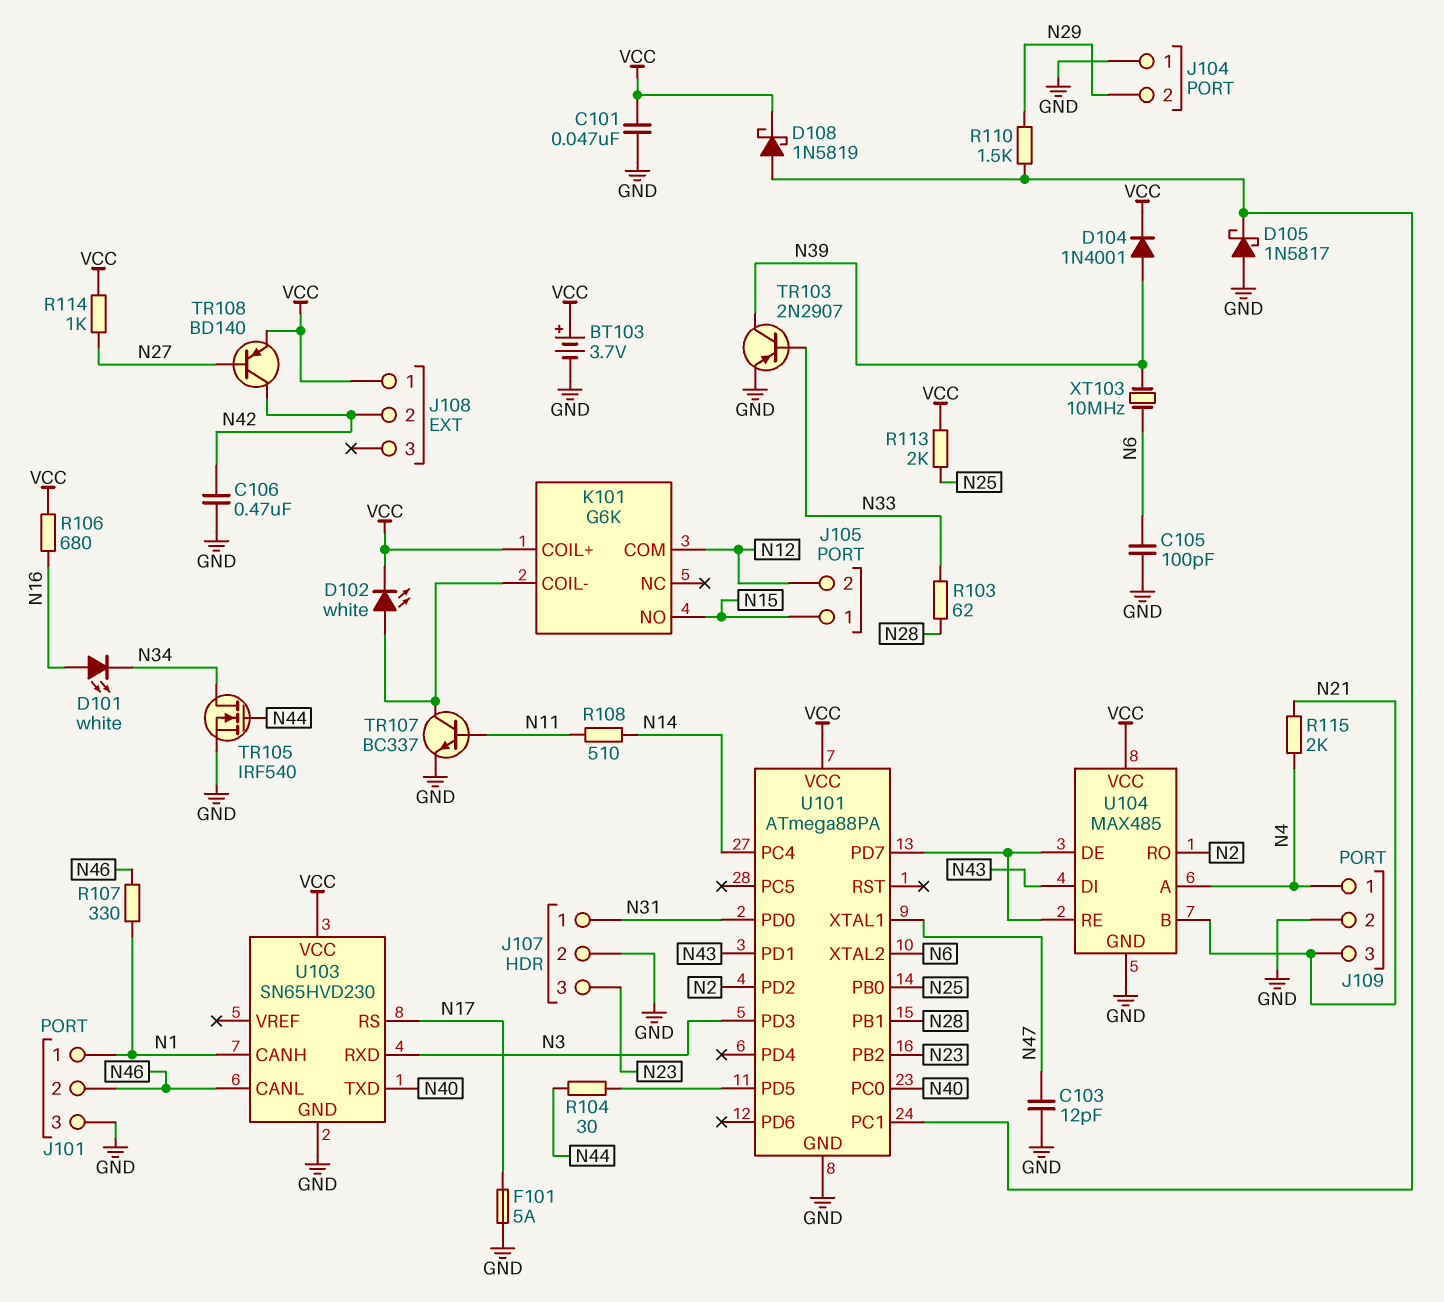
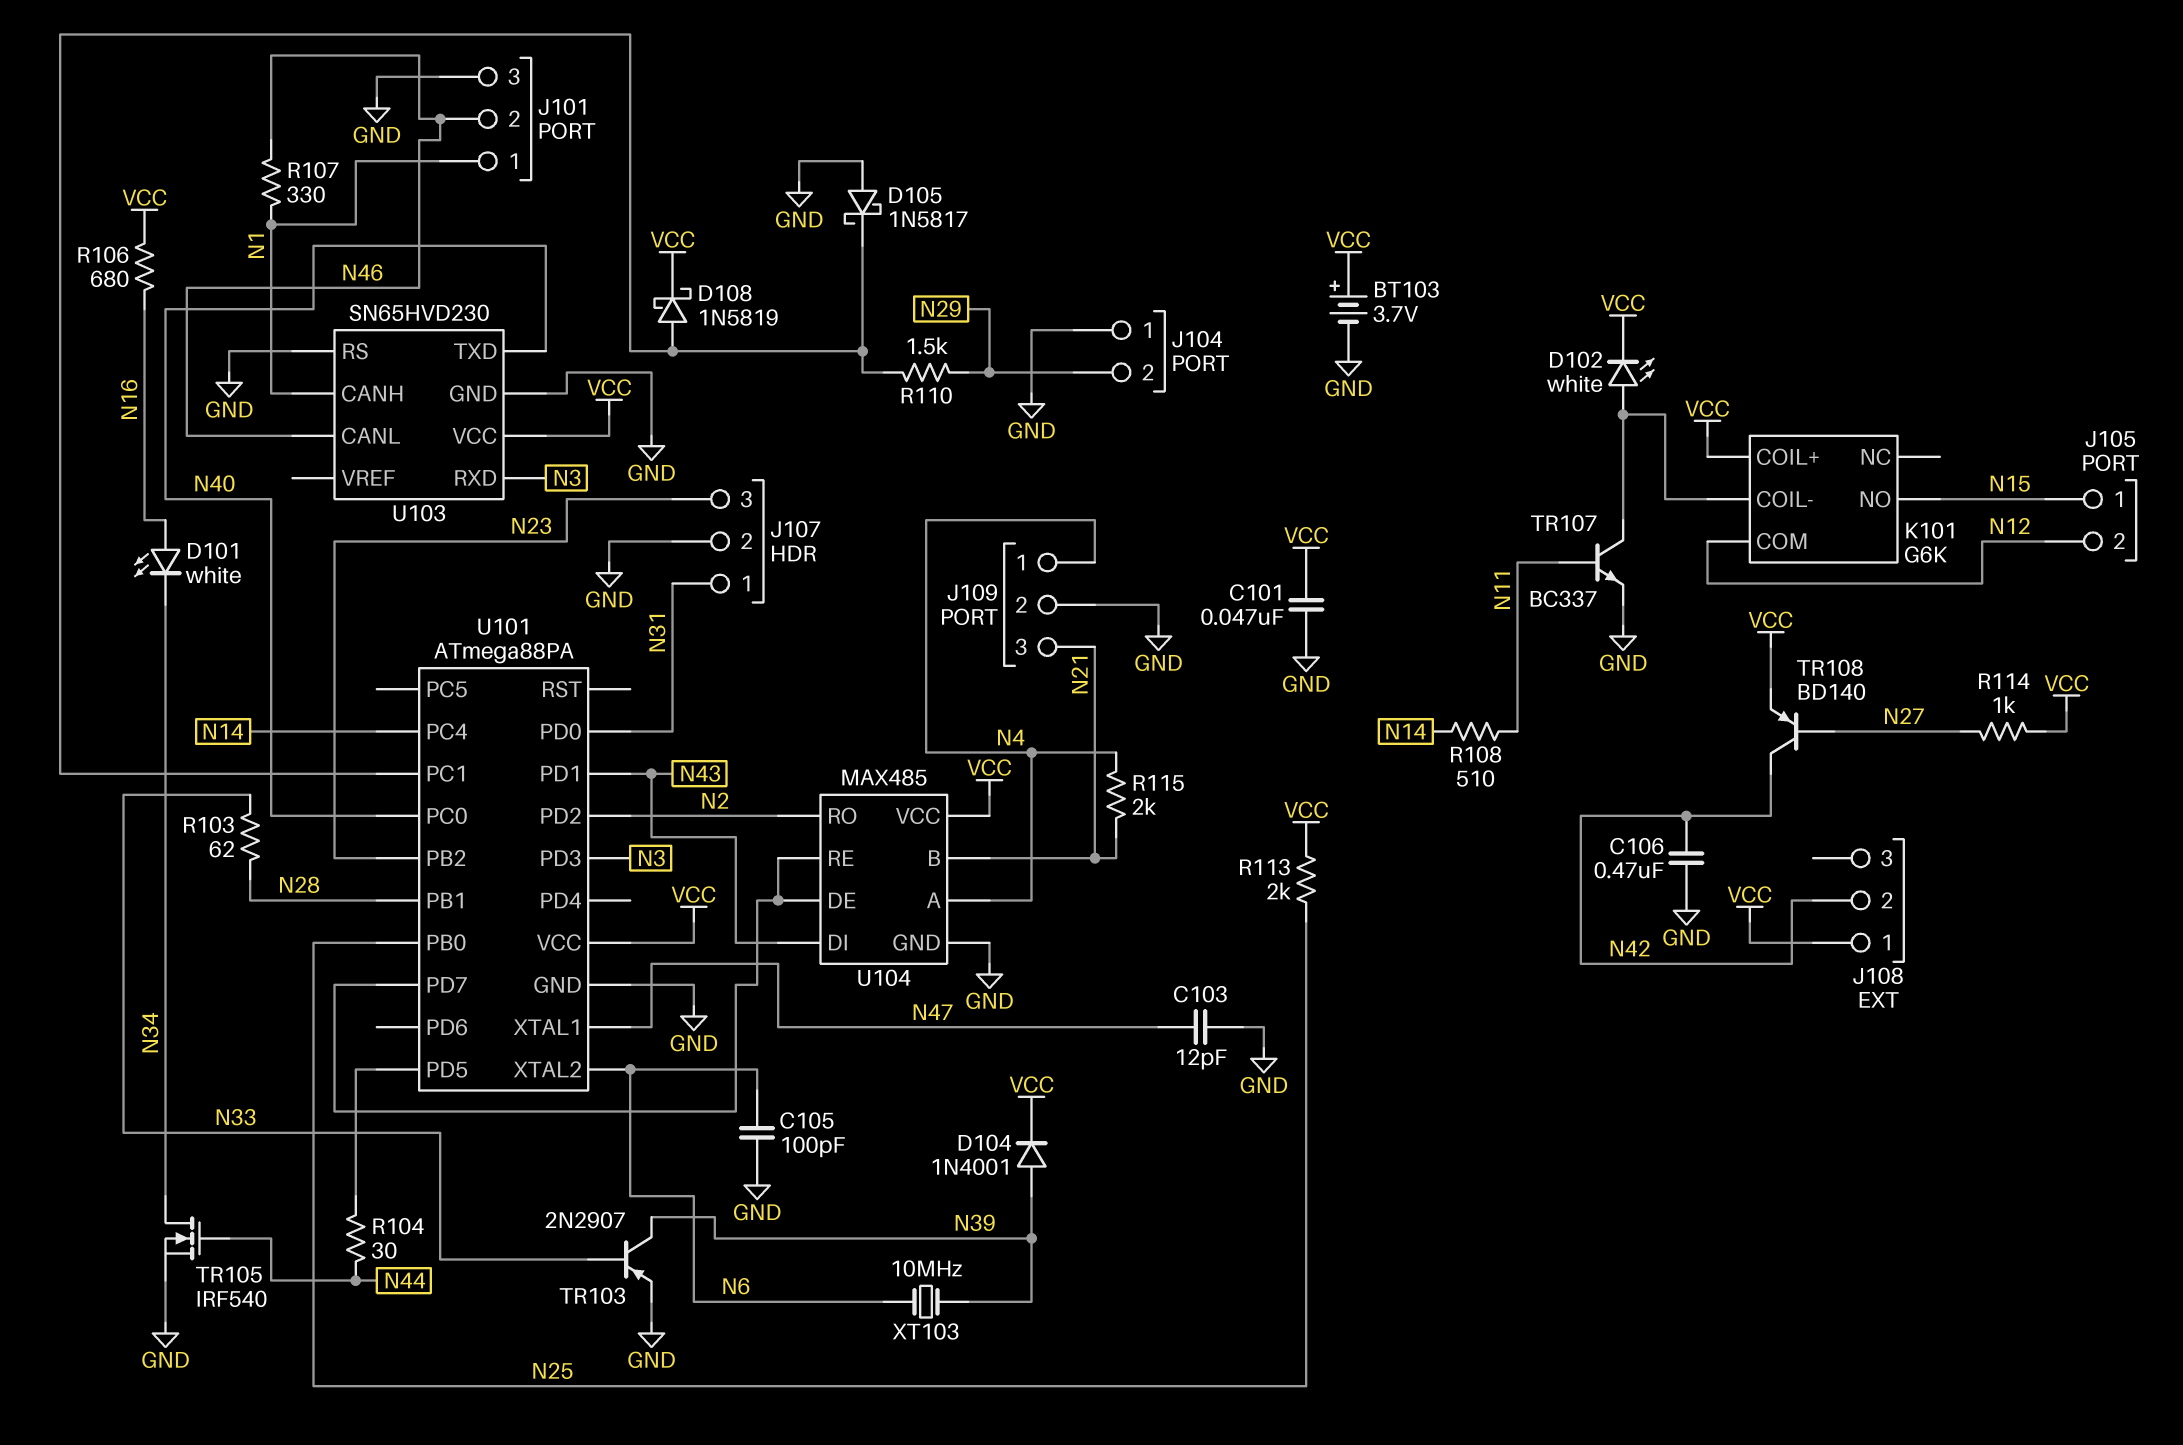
F101: 5A (GND, N17) -> none
U103 pin RS: N17 -> GND

